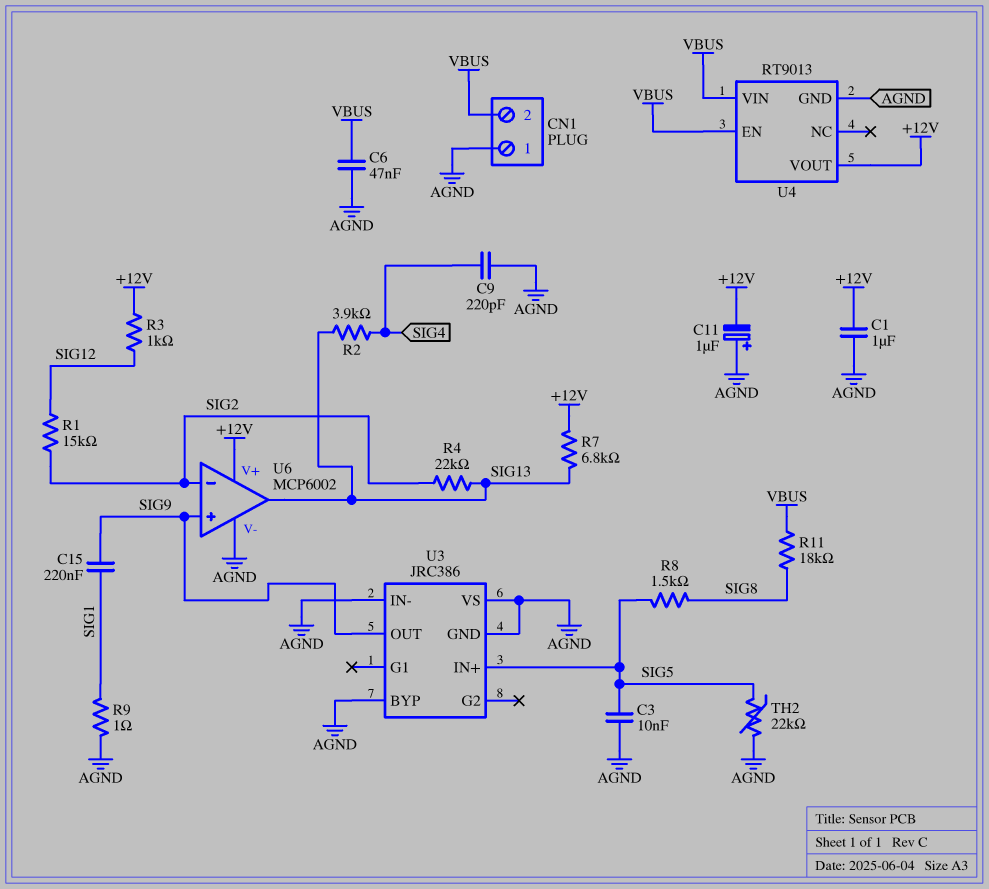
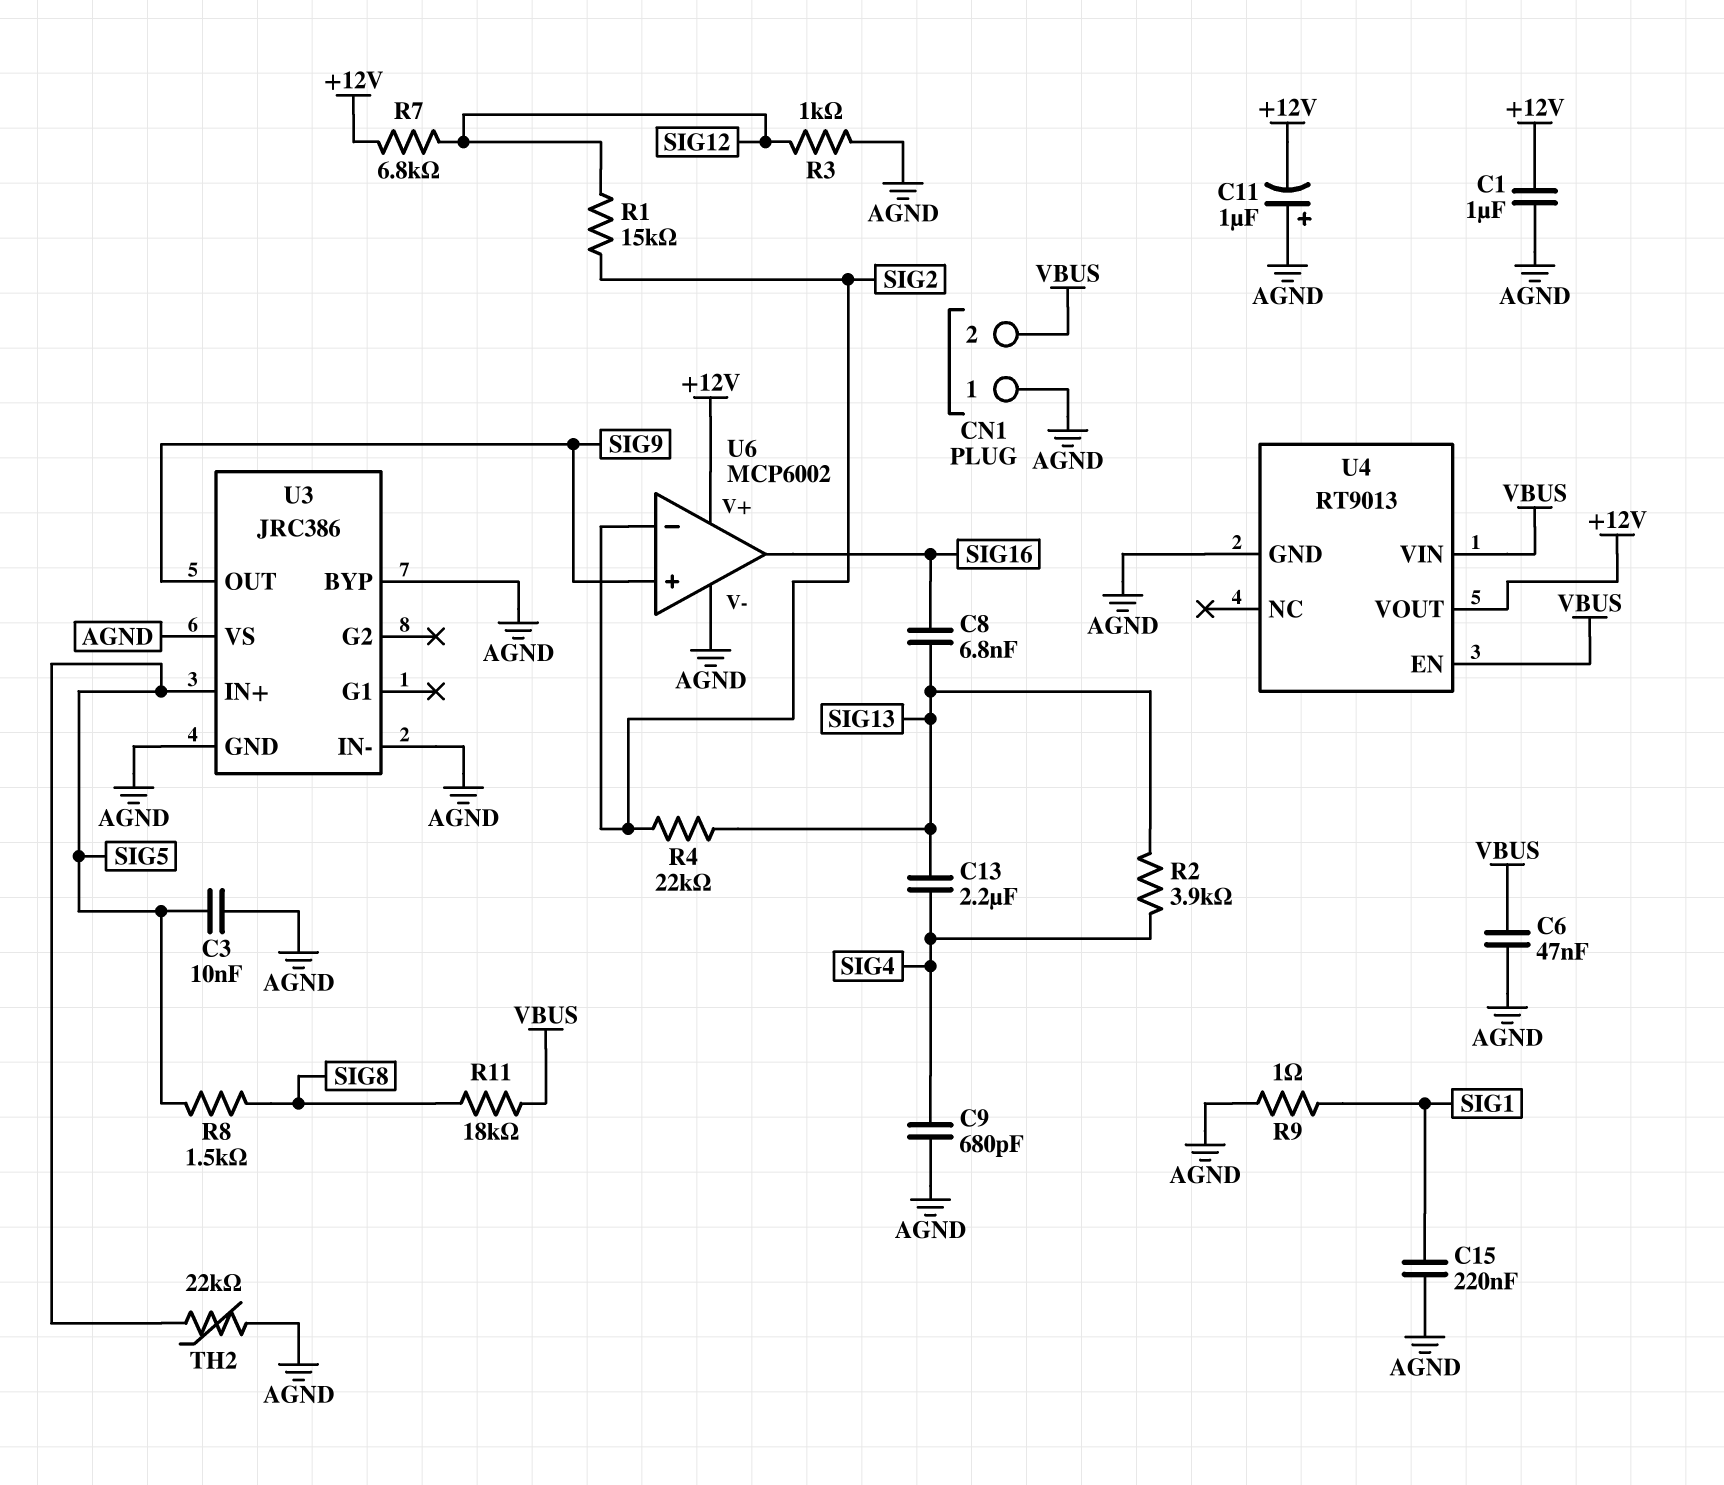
C8: none -> 6.8nF (SIG13, SIG16)
C9: 220pF (AGND, SIG4) -> 680pF (AGND, SIG4)
C13: none -> 2.2uF (SIG4, SIG13)
C15: 220nF (SIG1, SIG9) -> 220nF (AGND, SIG1)
R3: 1k (+12V, SIG12) -> 1k (AGND, SIG12)
R7: 6.8k (+12V, SIG13) -> 6.8k (+12V, SIG12)
U6 pin out: SIG13 -> SIG16

